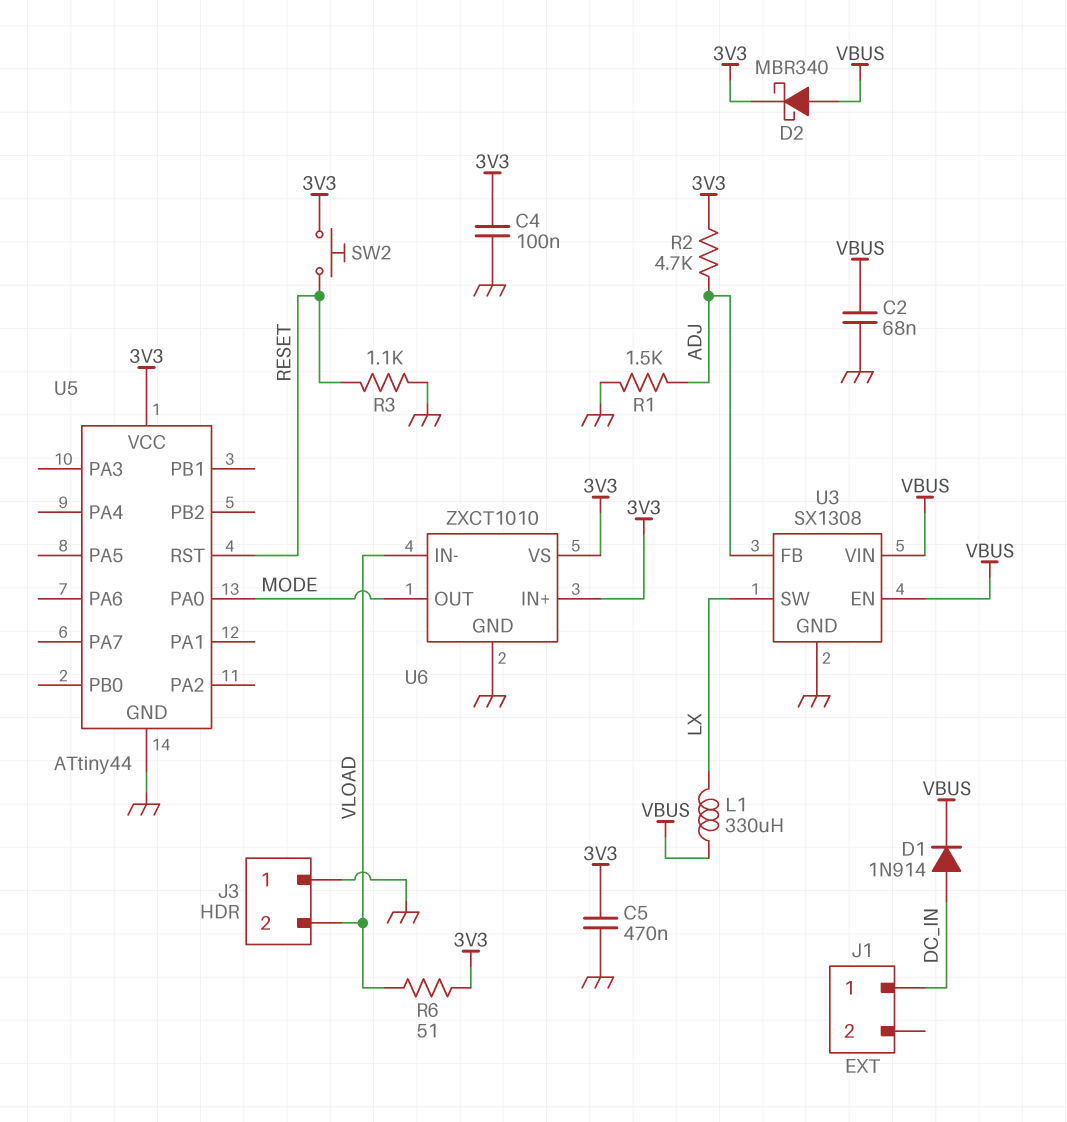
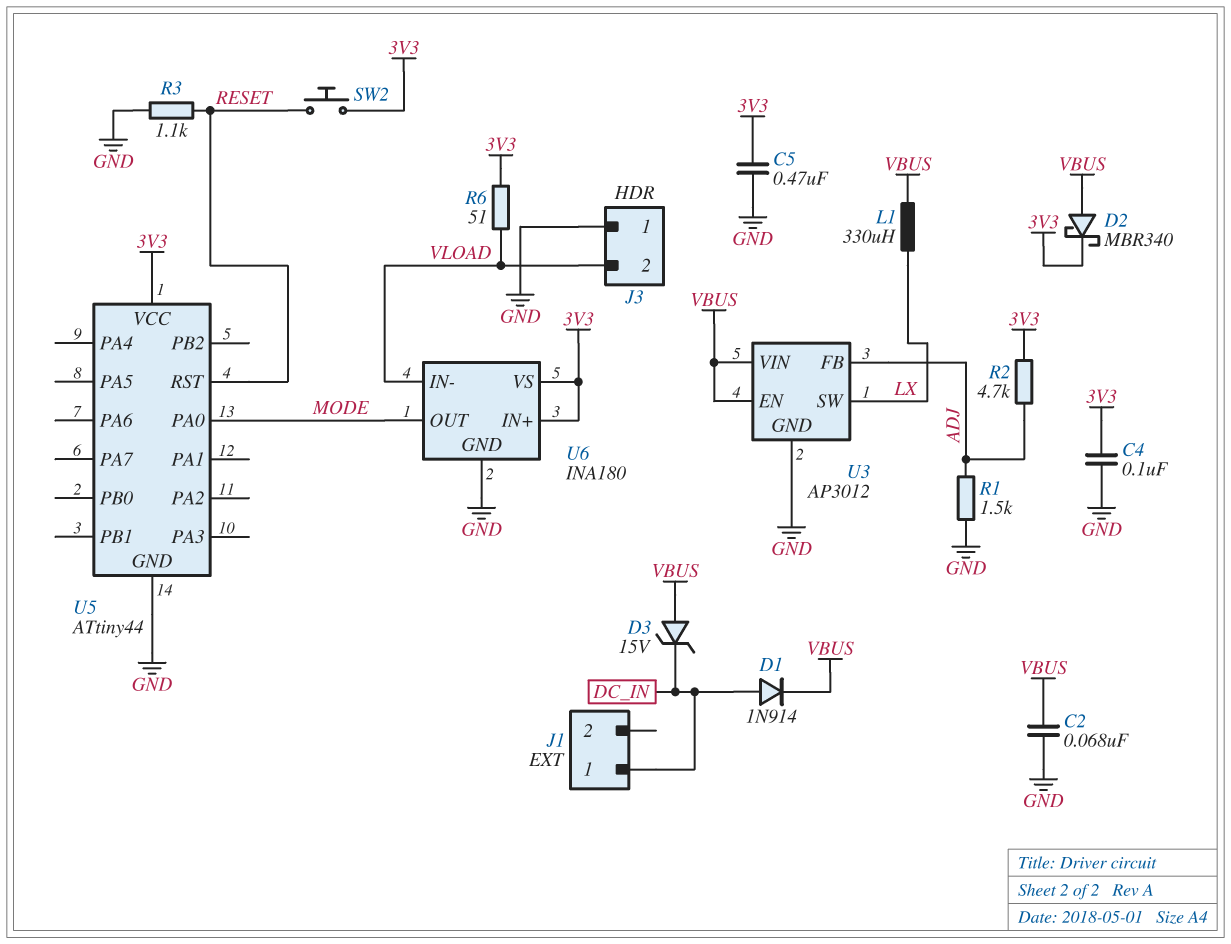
D3: none -> zener 15V (A VBUS, K DC_IN)
U3: SX1308 -> AP3012
U6: ZXCT1010 -> INA180

